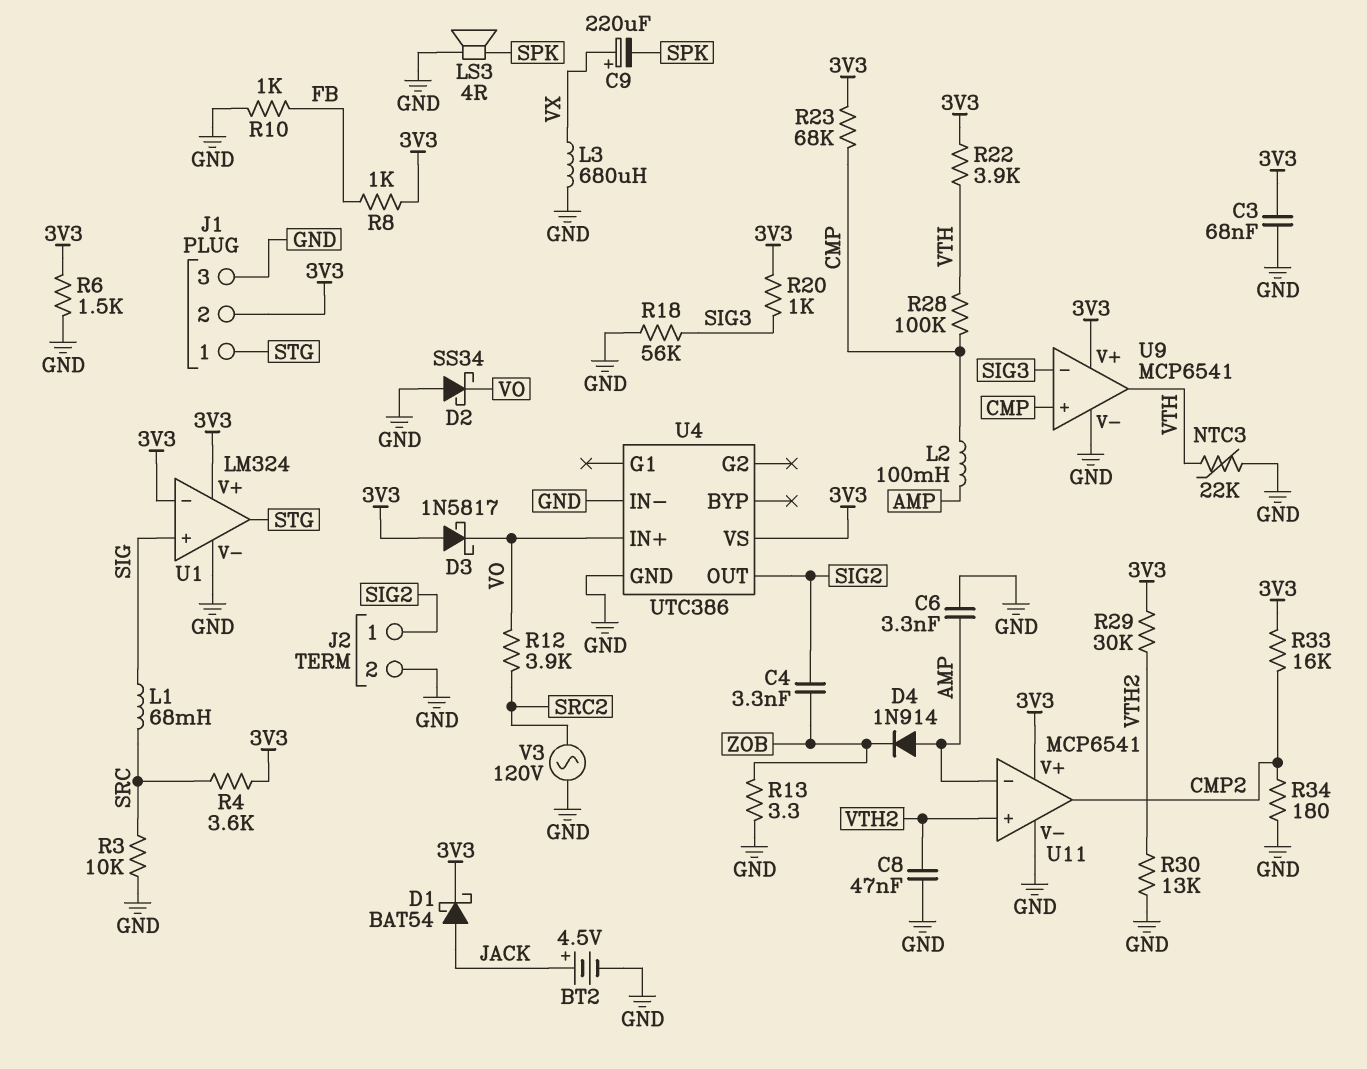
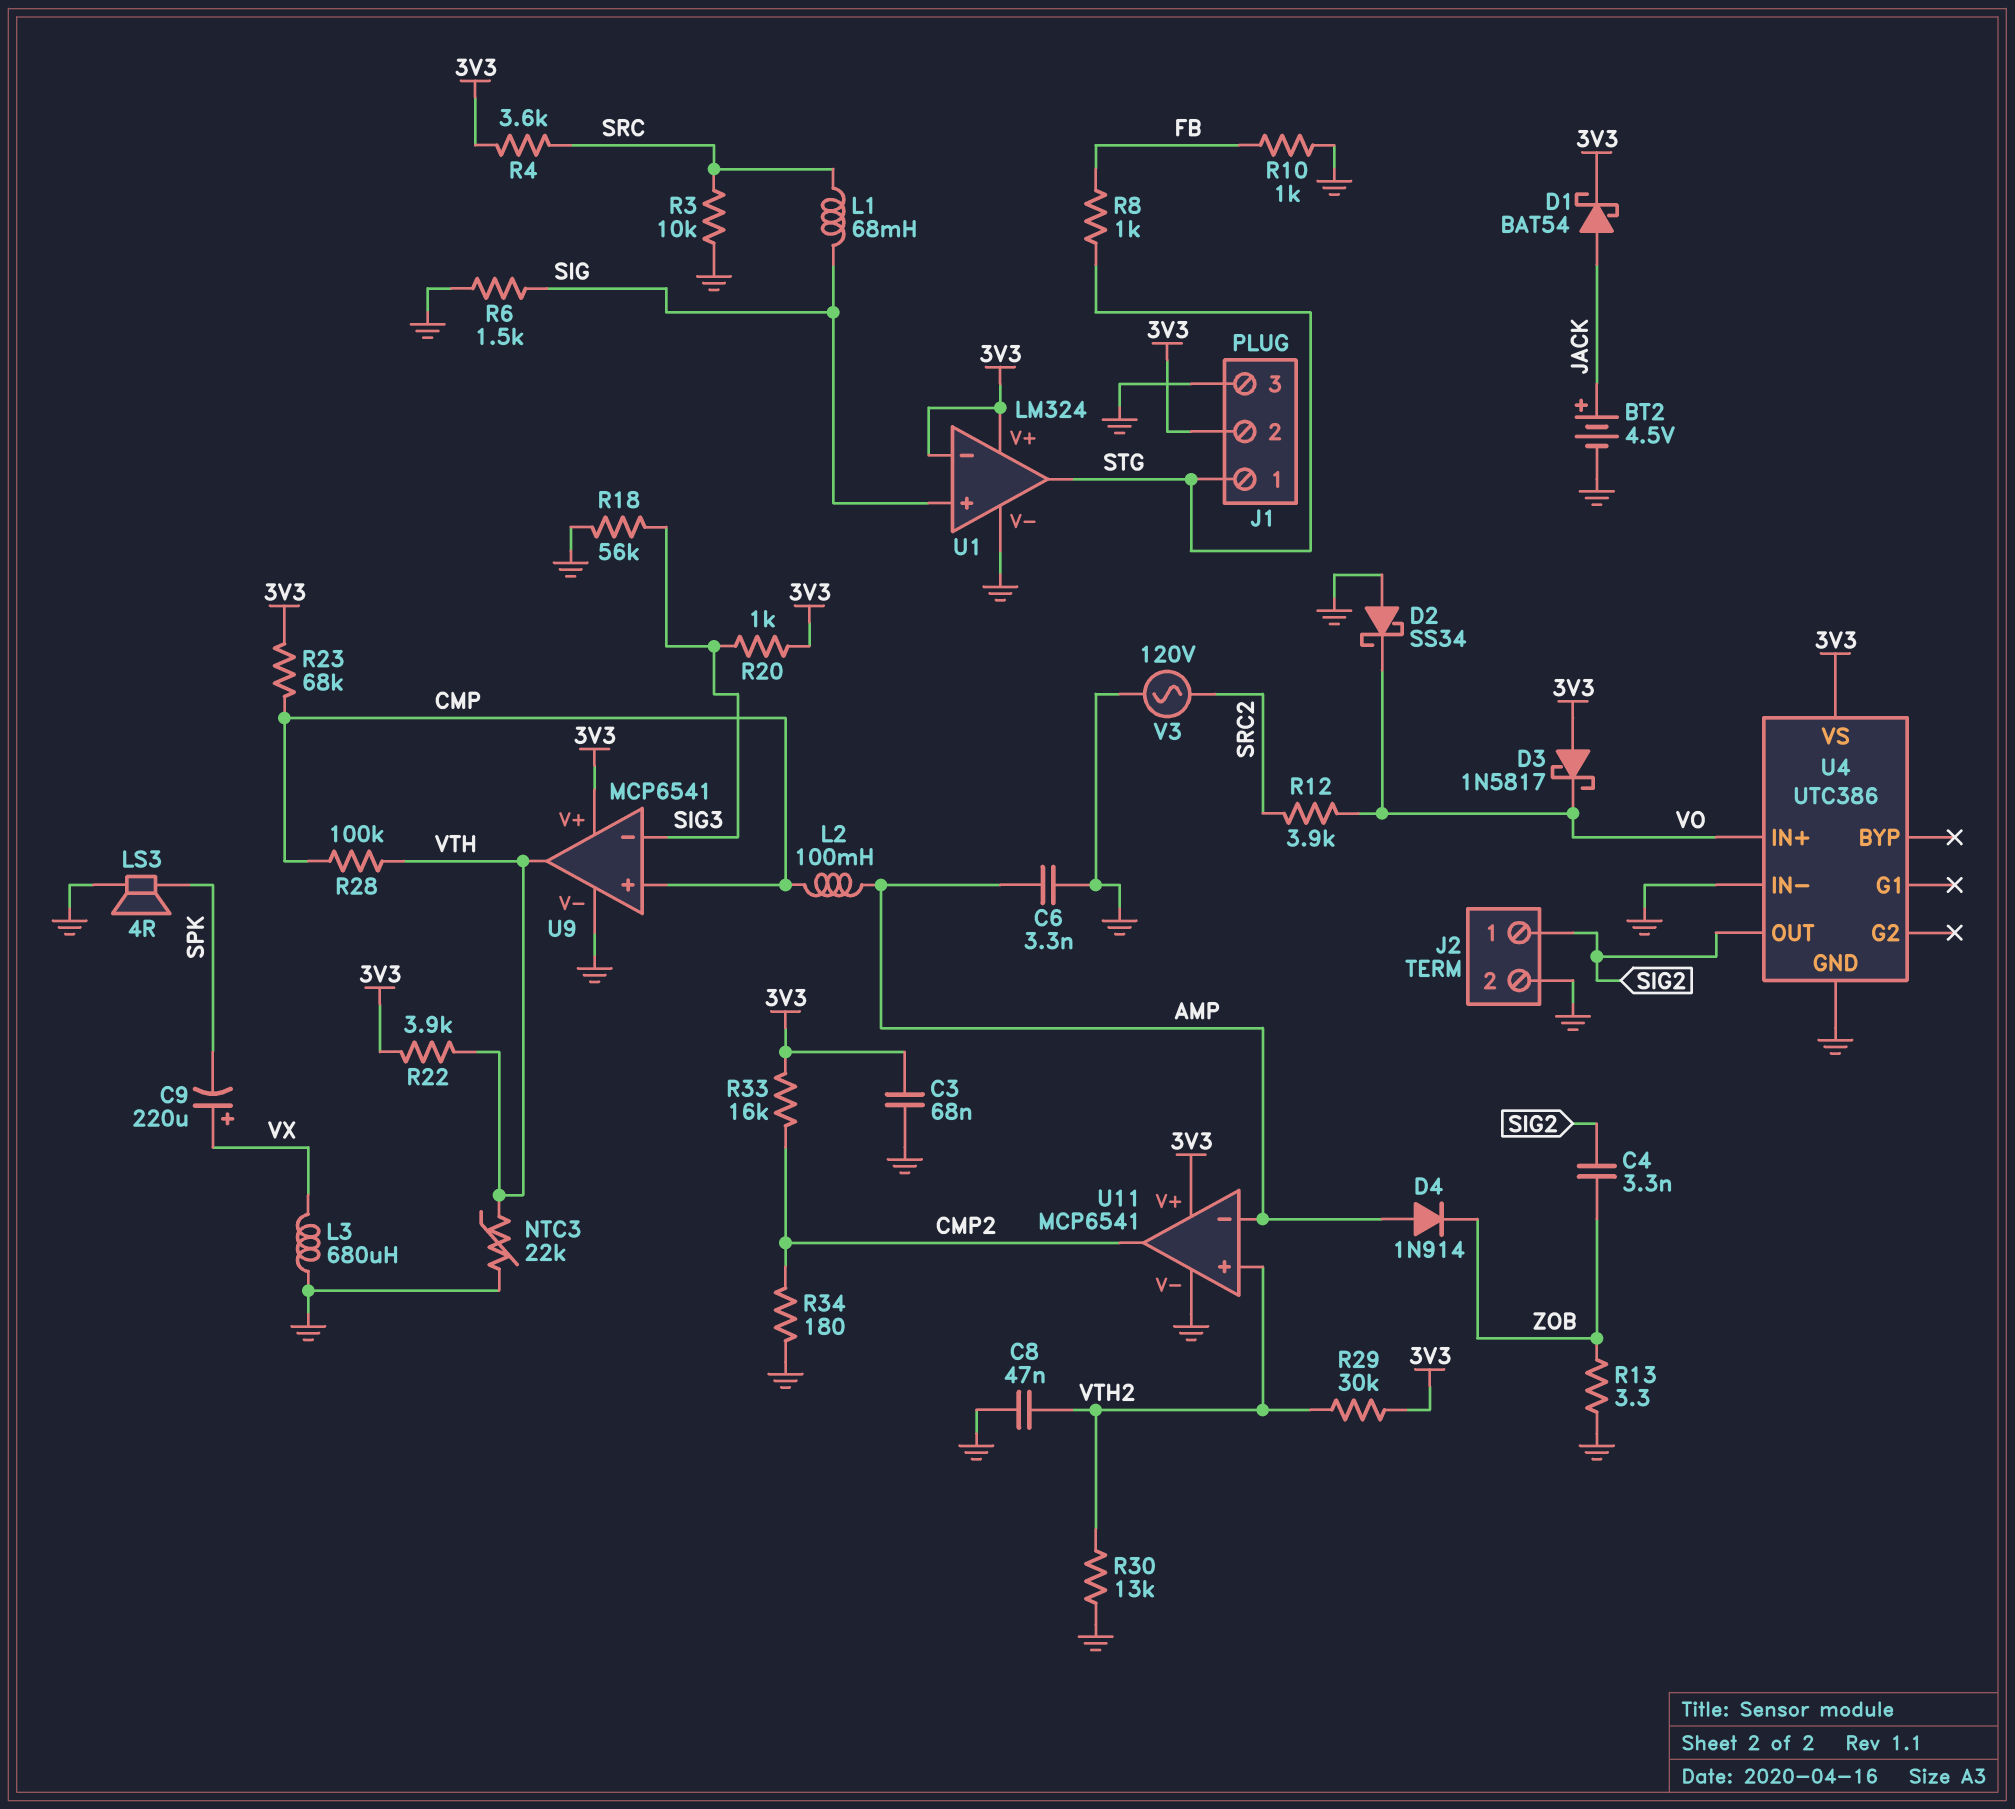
R6: 1.5k (3V3, GND) -> 1.5k (GND, SIG)
R8: 1k (3V3, FB) -> 1k (FB, STG)

